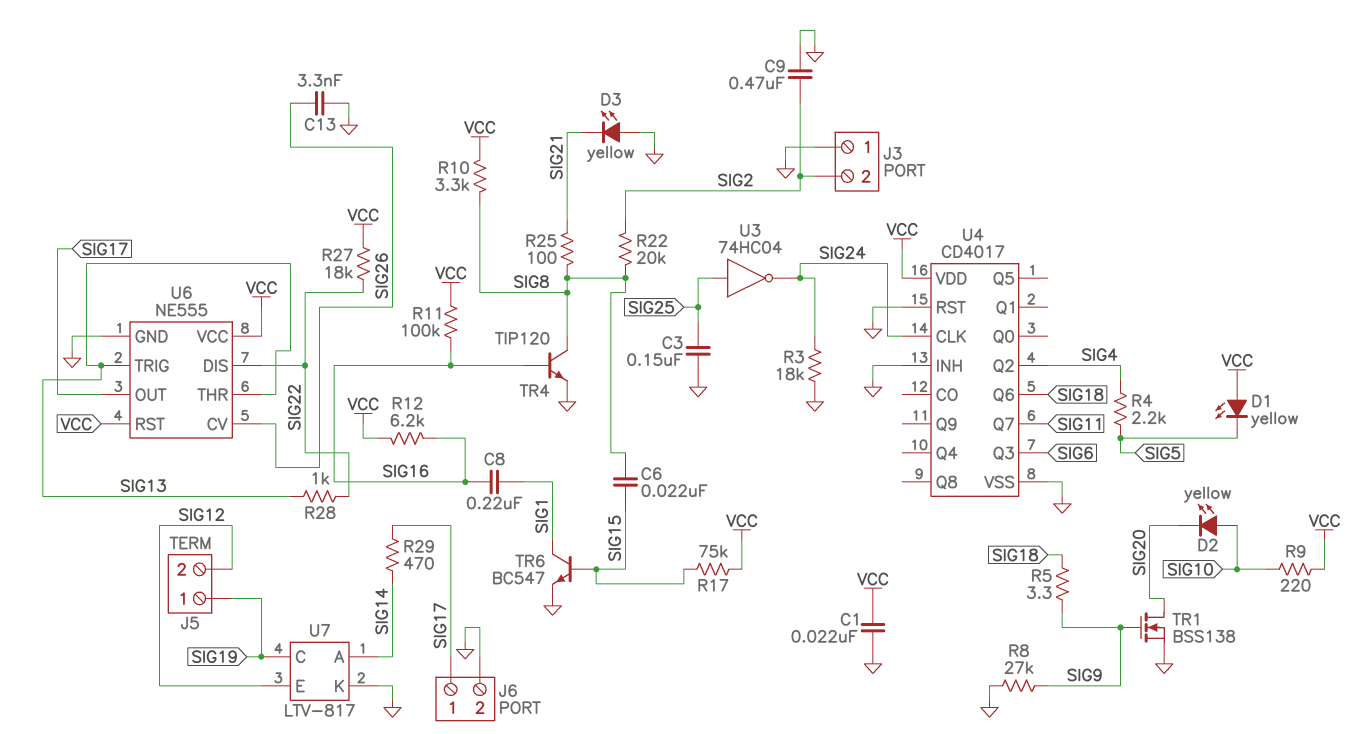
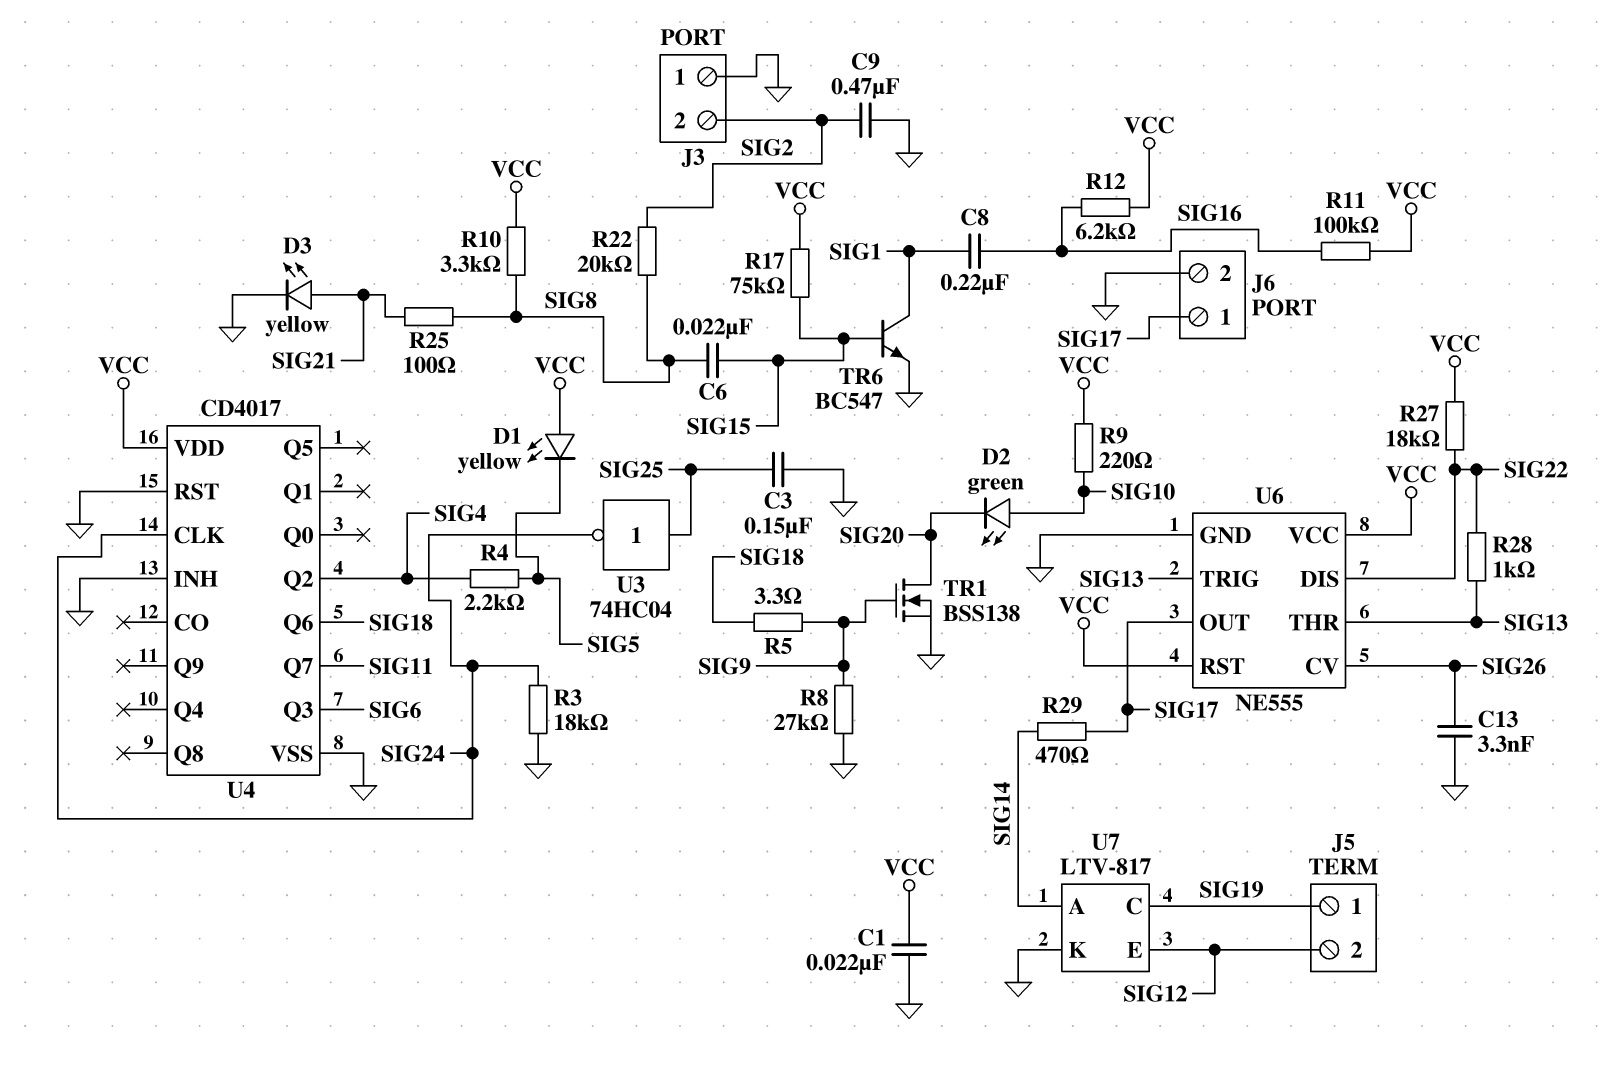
D2: LED yellow (A SIG10, K SIG20) -> LED green (A SIG10, K SIG20)
D3: LED yellow (A GND, K SIG21) -> LED yellow (A SIG21, K GND)
TR4: NPN TIP120 (B SIG16, C SIG8, E GND) -> none

